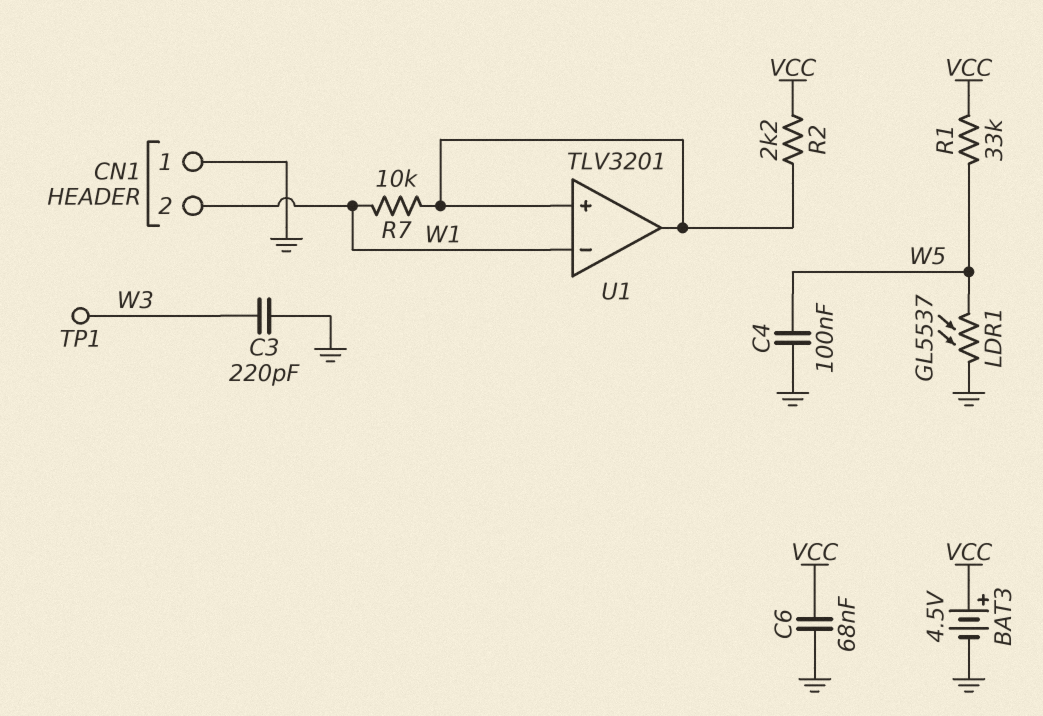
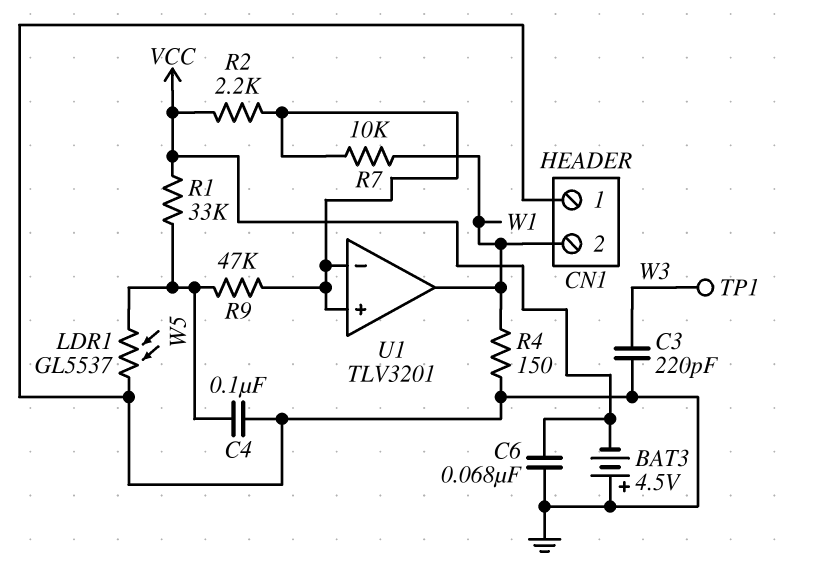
BAT3: 4.5V (plus VCC, minus GND) -> 4.5V (plus GND, minus VCC)
R4: none -> 150 (GND, W1)
R9: none -> 47k (U1/in+, W5)
U1 pin in-: W1 -> U1/in+
U1 pin out: U1/in+ -> W1

